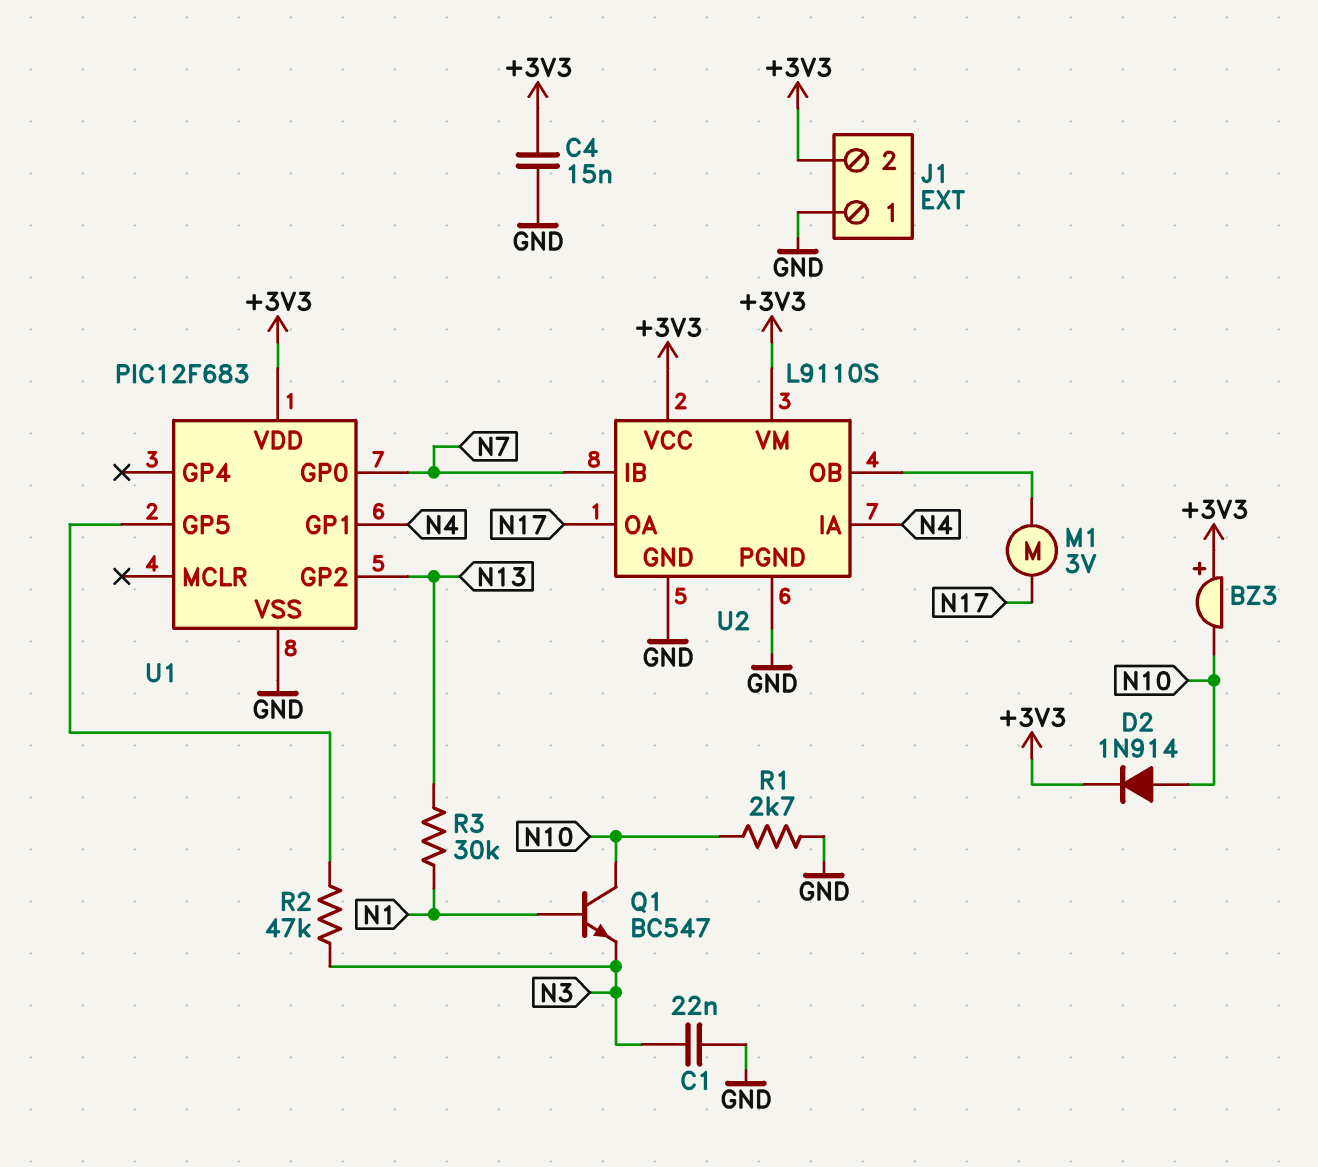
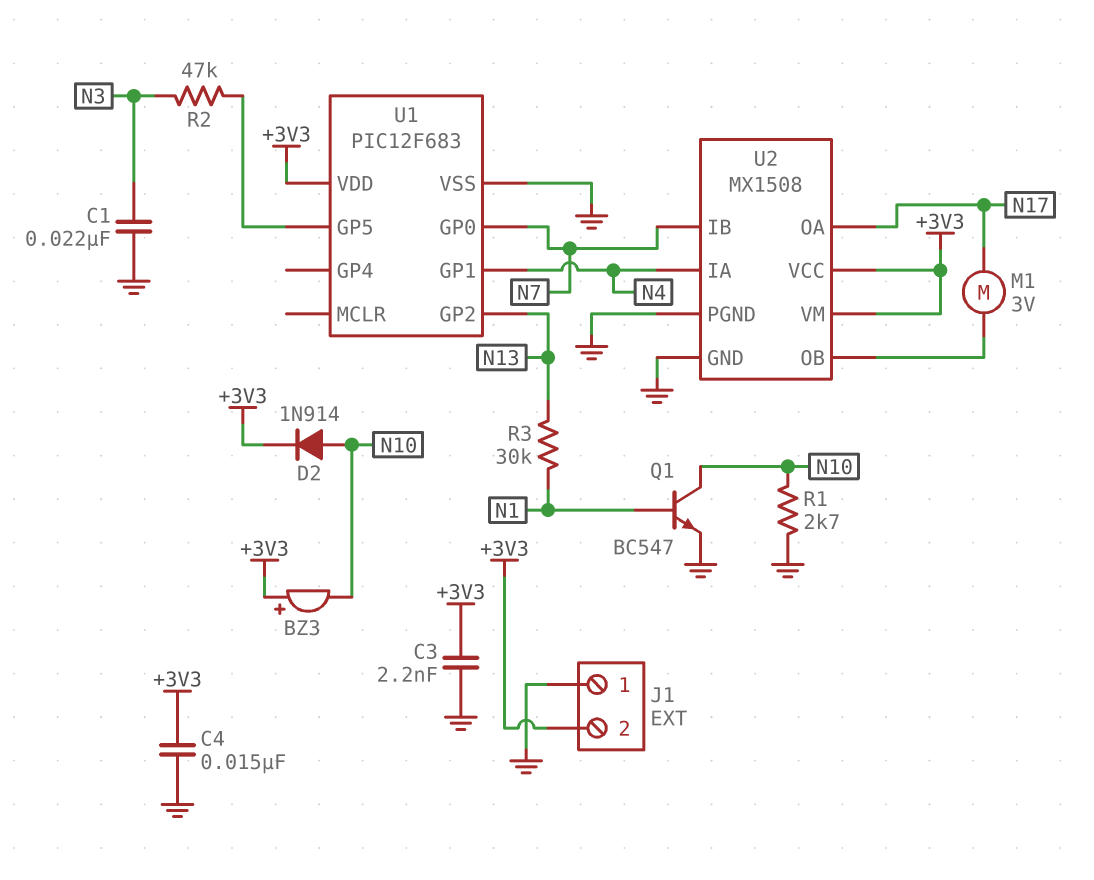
C3: none -> 2.2nF (+3V3, GND)
Q1: NPN BC547 (B N1, C N10, E N3) -> NPN BC547 (B N1, C N10, E GND)
U2: L9110S -> MX1508

